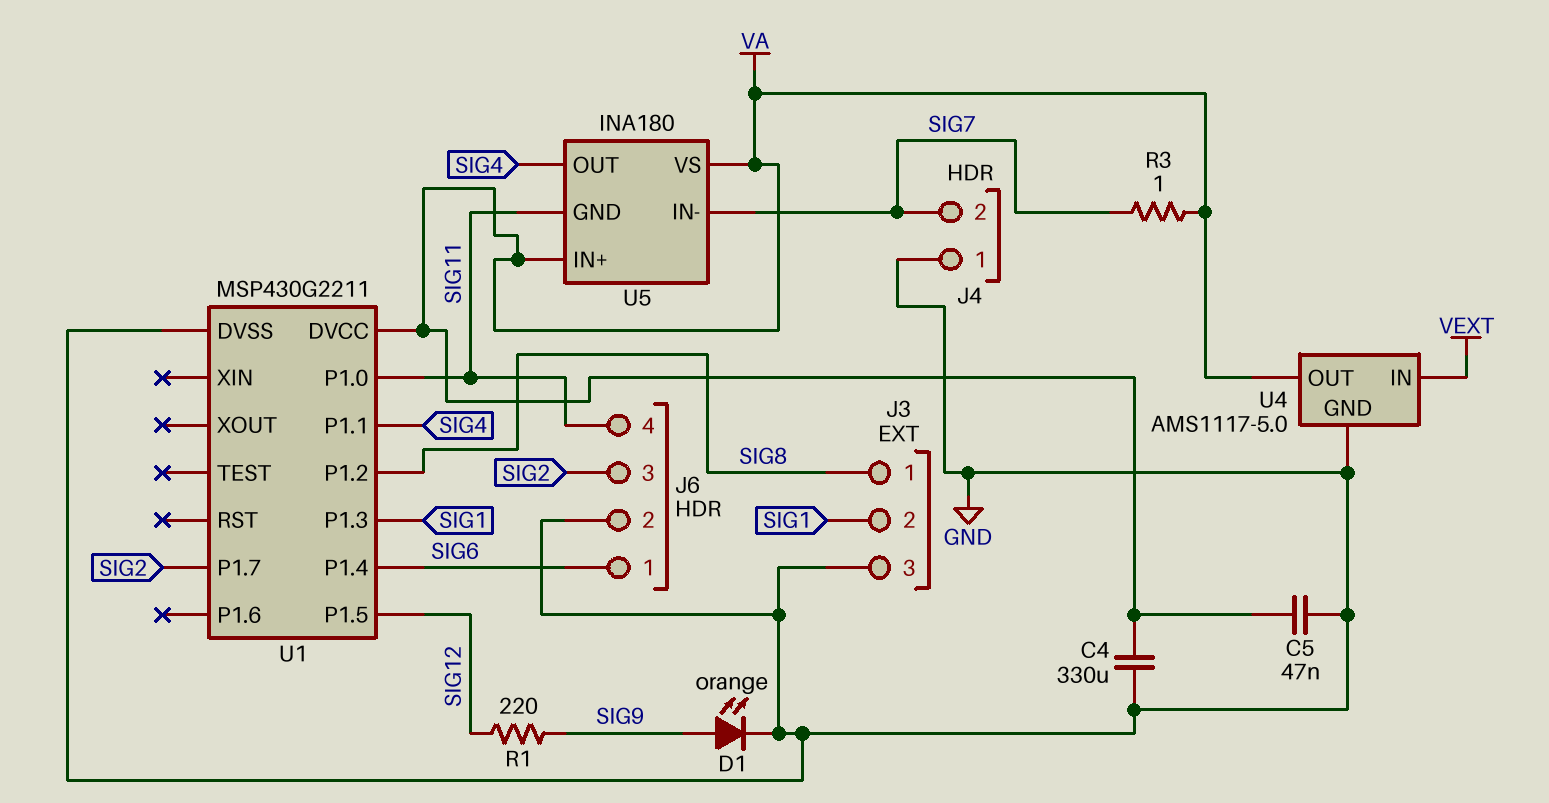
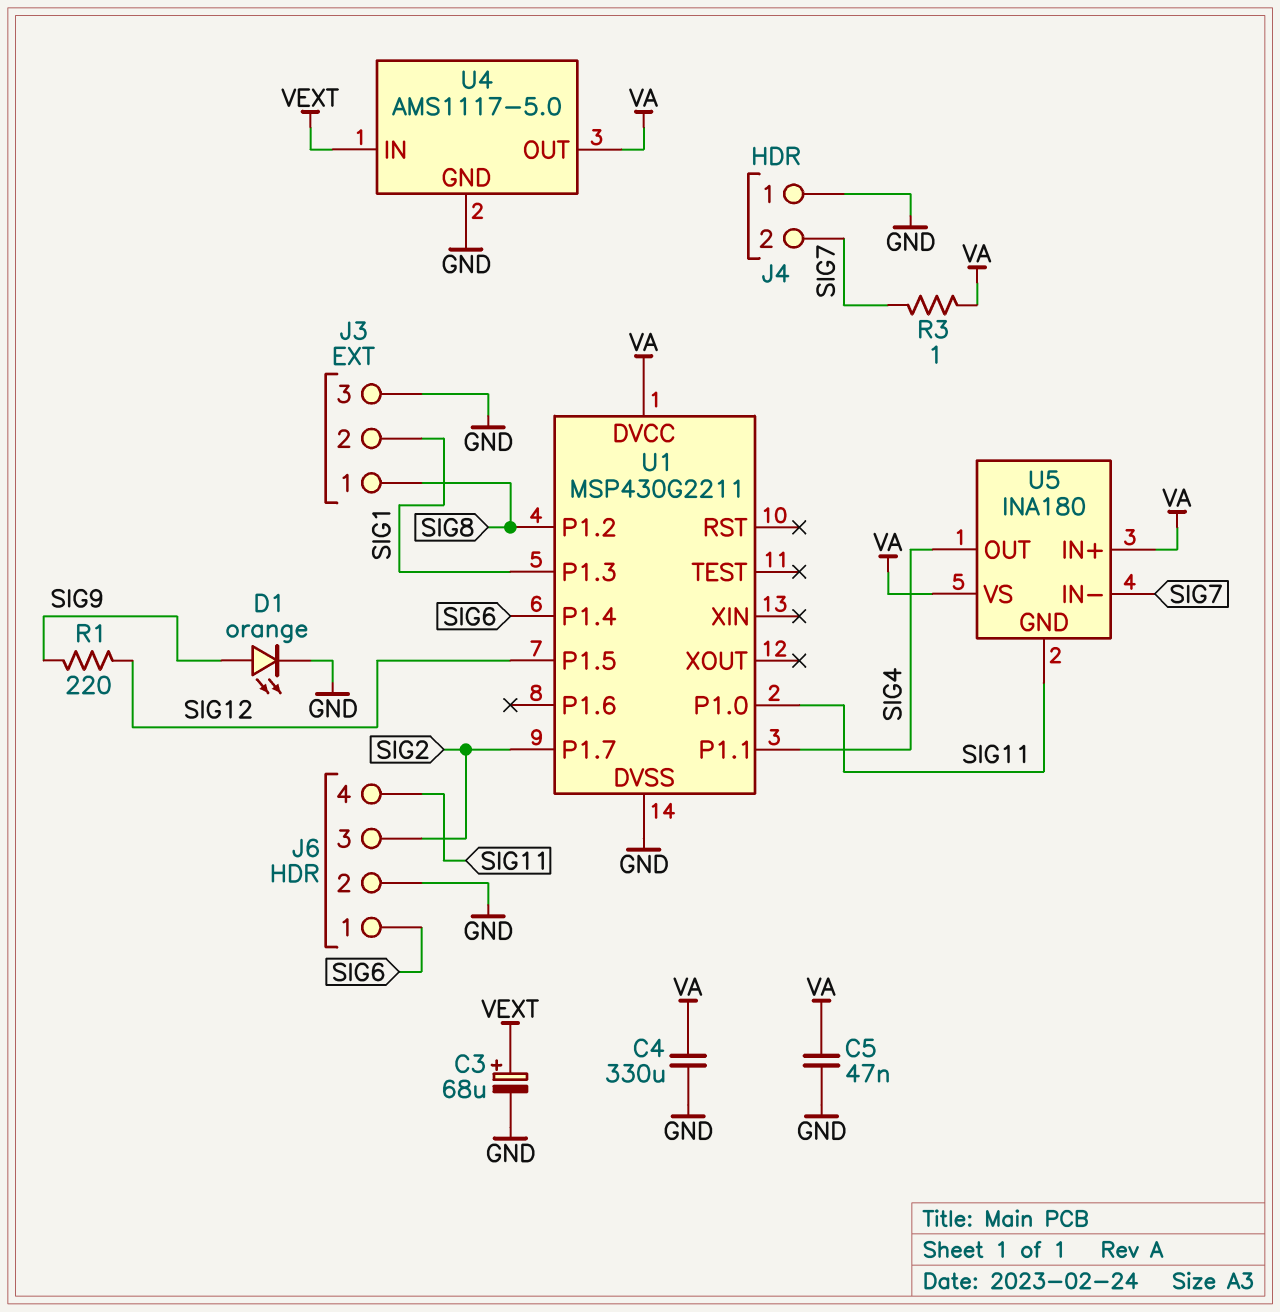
C3: none -> 68uF (plus VEXT, minus GND)

